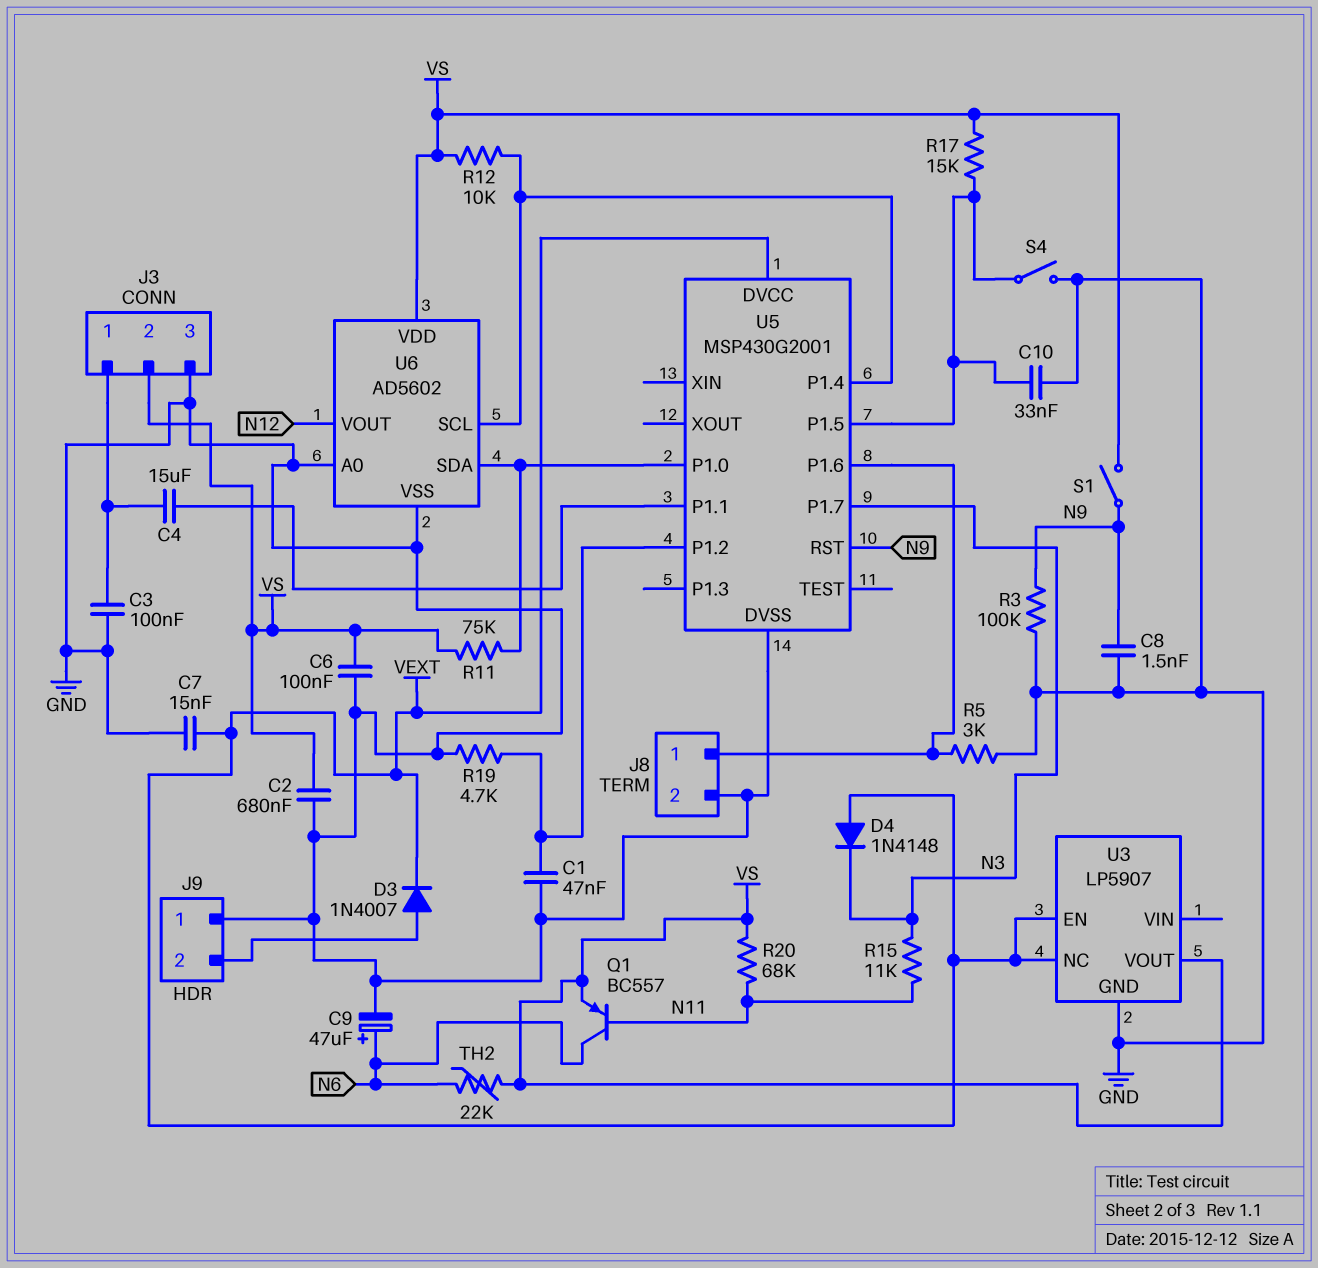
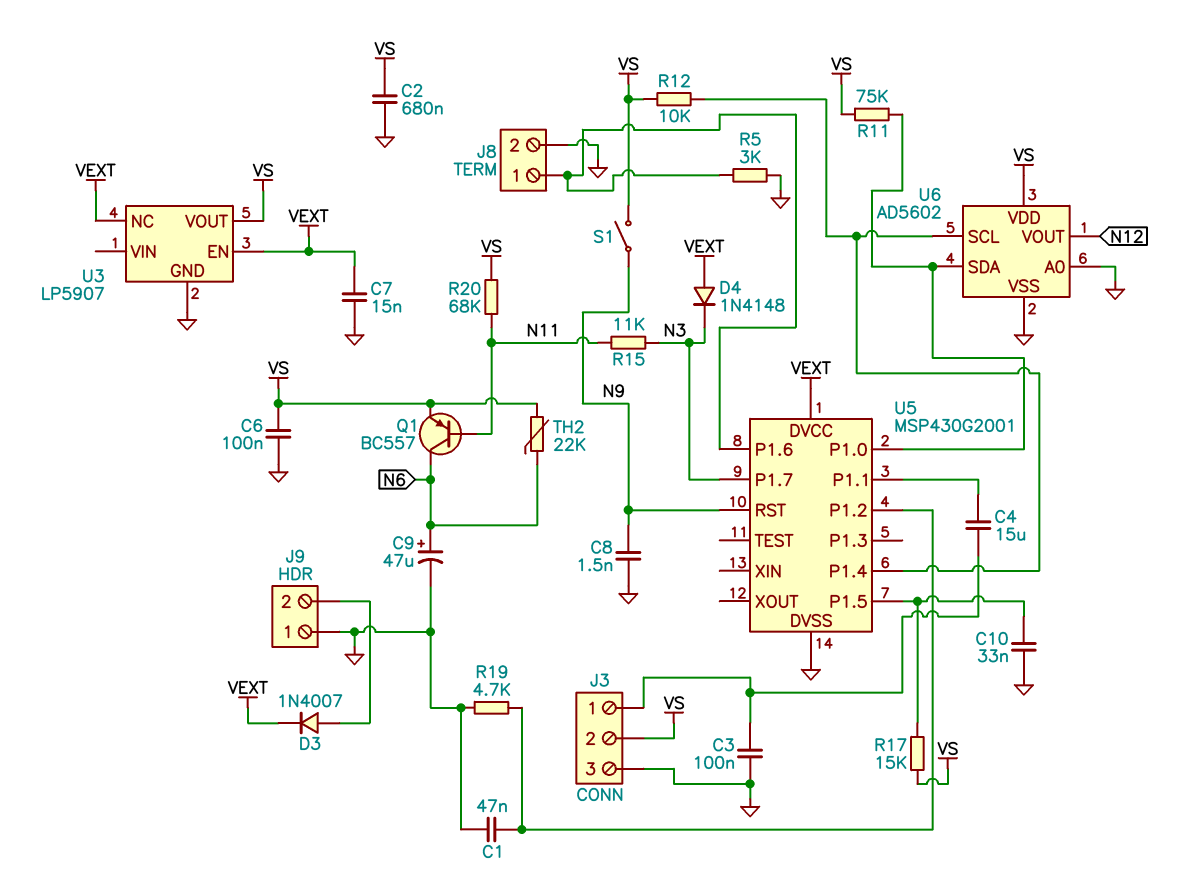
R3: 100k (GND, N9) -> none
S4: switch (GND, U5/P1.5) -> none

